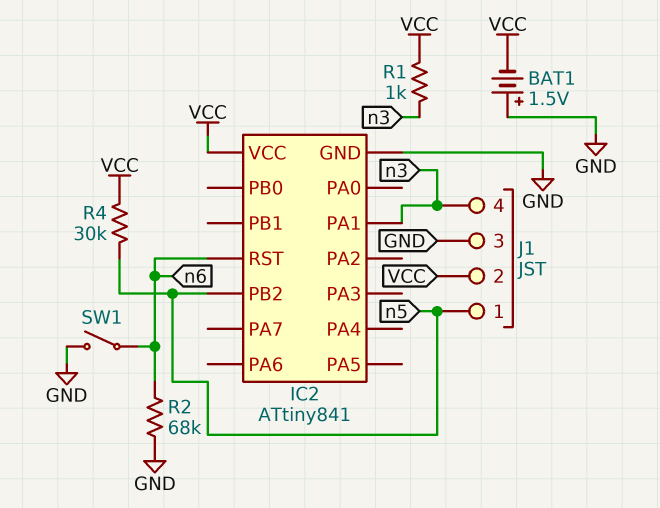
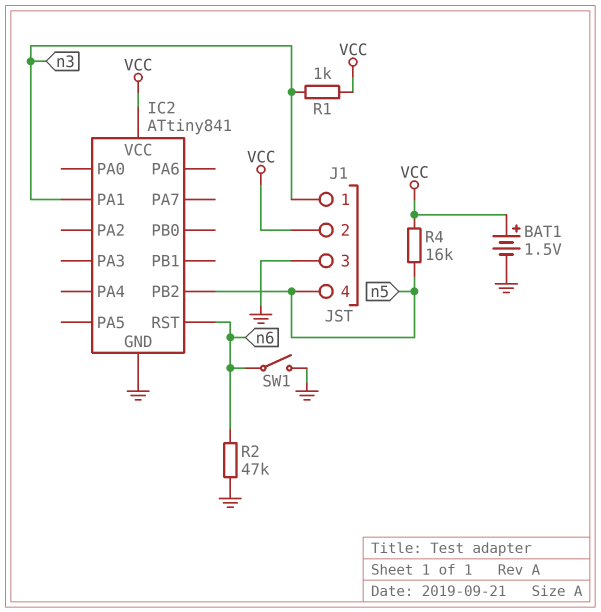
BAT1: 1.5V (plus GND, minus VCC) -> 1.5V (plus VCC, minus GND)
J1 pin 1: n5 -> n3
J1 pin 4: n3 -> n5
R2: 68k (GND, n6) -> 47k (GND, n6)
R4: 30k (VCC, n5) -> 16k (VCC, n5)

